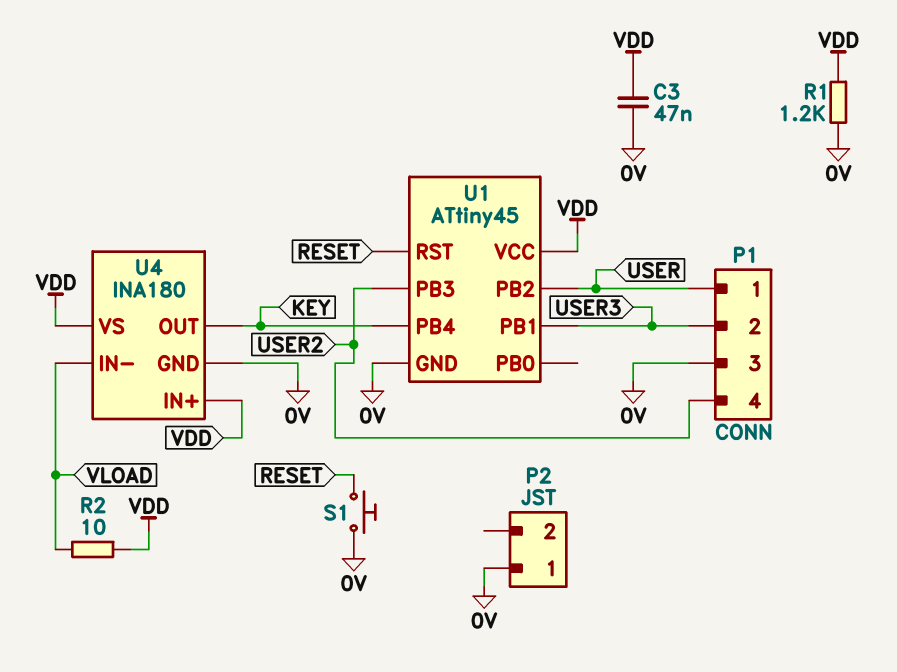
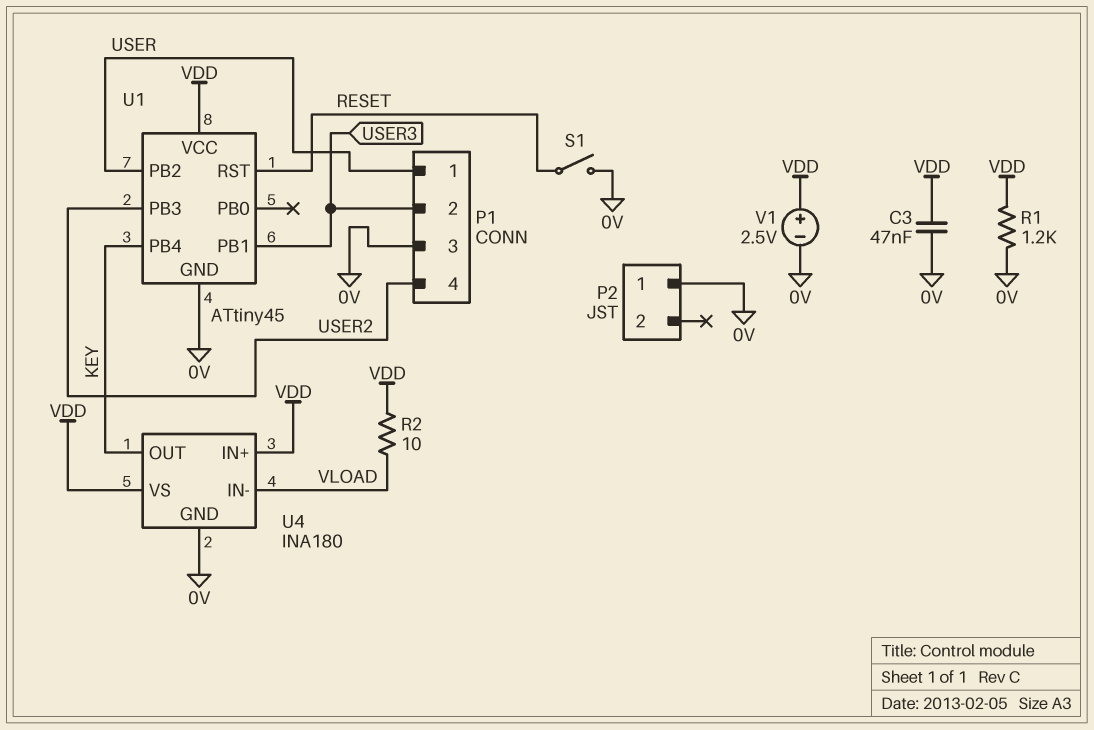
S1: button (0V, RESET) -> switch (0V, RESET)
V1: none -> 2.5V (plus VDD, minus 0V)

